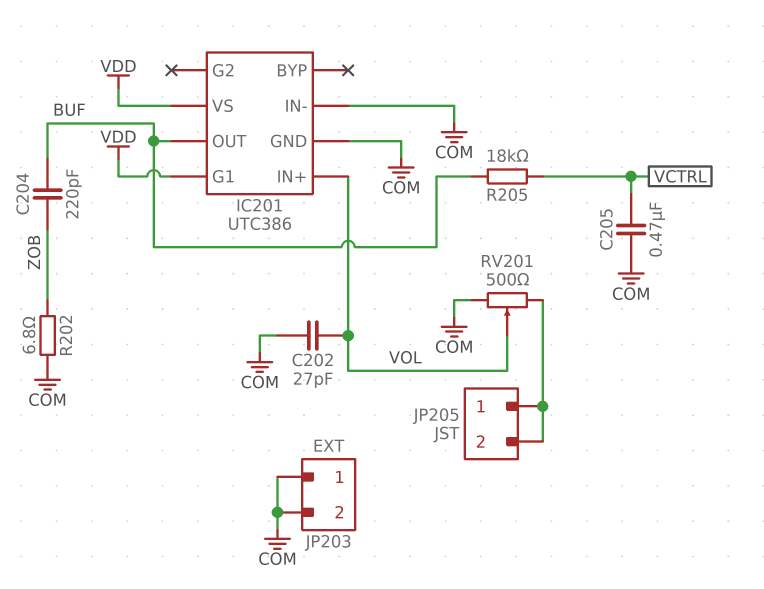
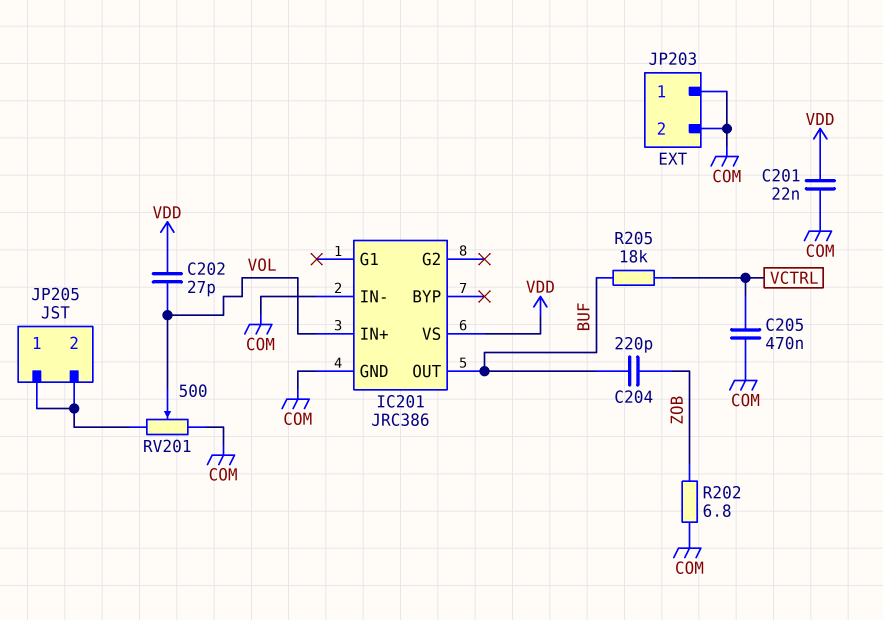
C201: none -> 22nF (COM, VDD)
C202: 27pF (COM, VOL) -> 27pF (VDD, VOL)
IC201: UTC386 -> JRC386
IC201 pin G1: VDD -> none

